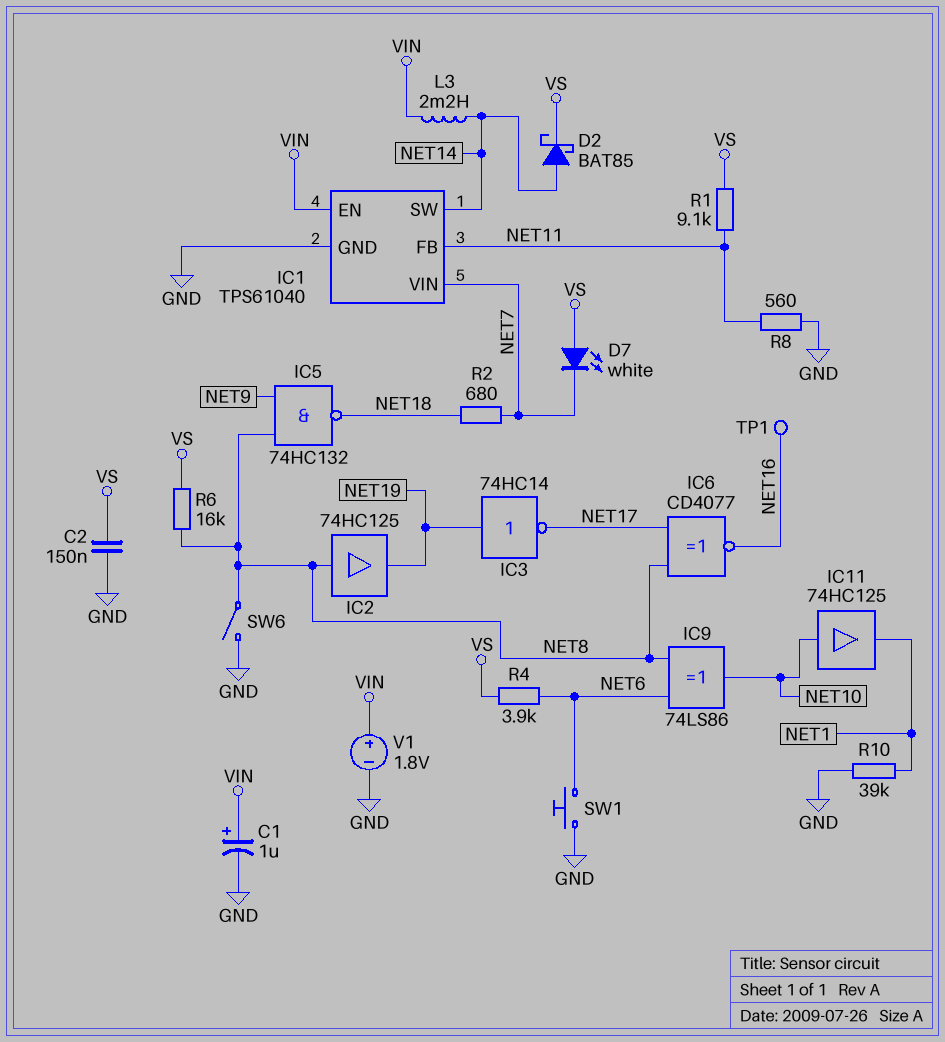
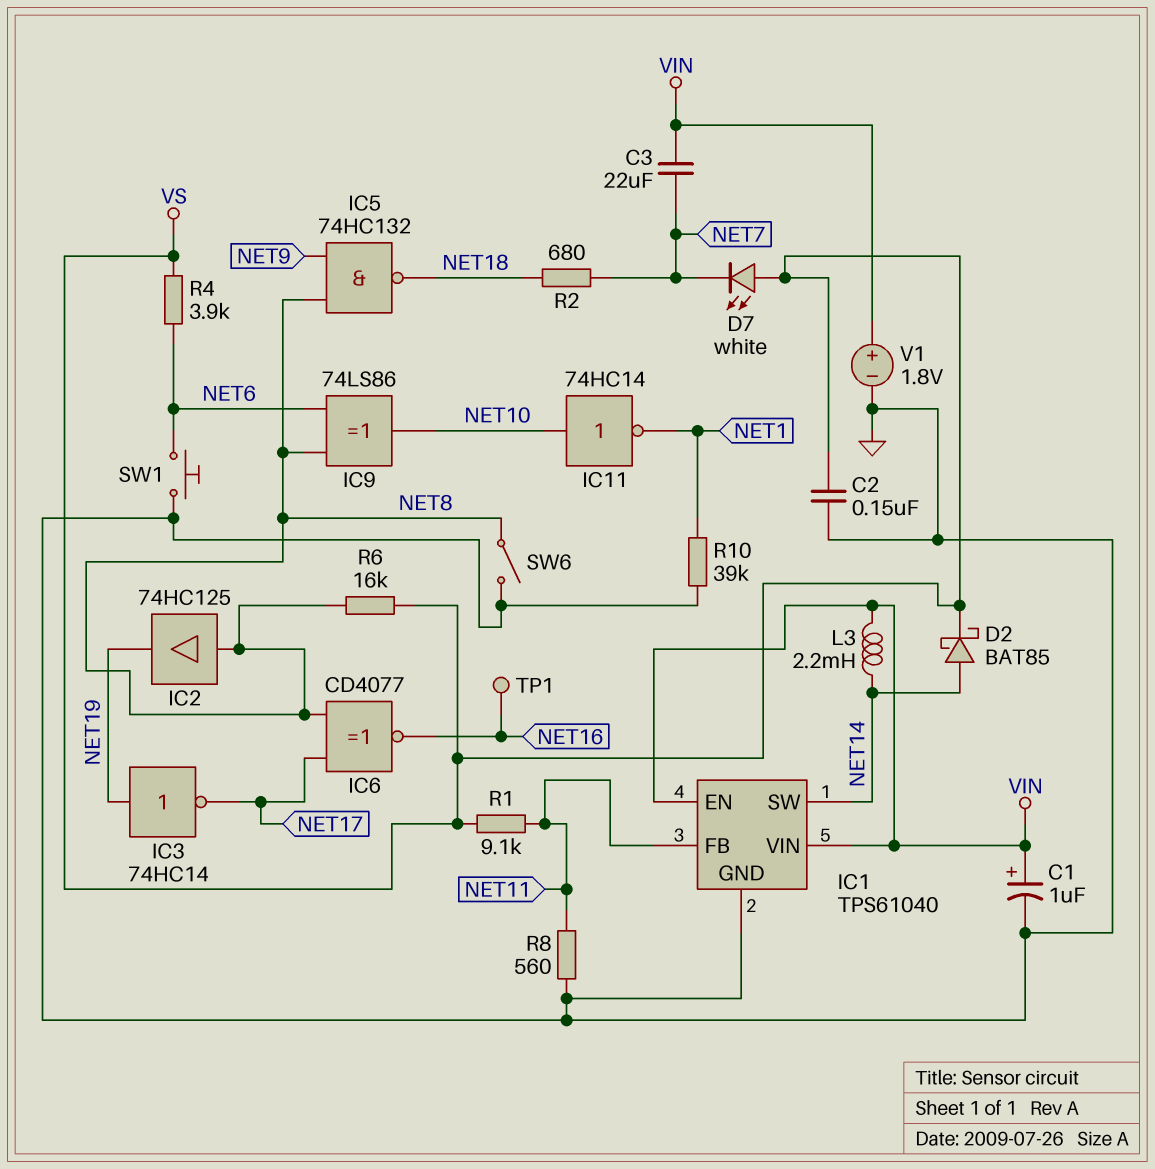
C3: none -> 22uF (NET7, VIN)
IC1 pin VIN: NET7 -> VIN
IC11: buffer 74HC125 (in NET10, out NET1) -> NOT 74HC14 (in NET10, out NET1)

